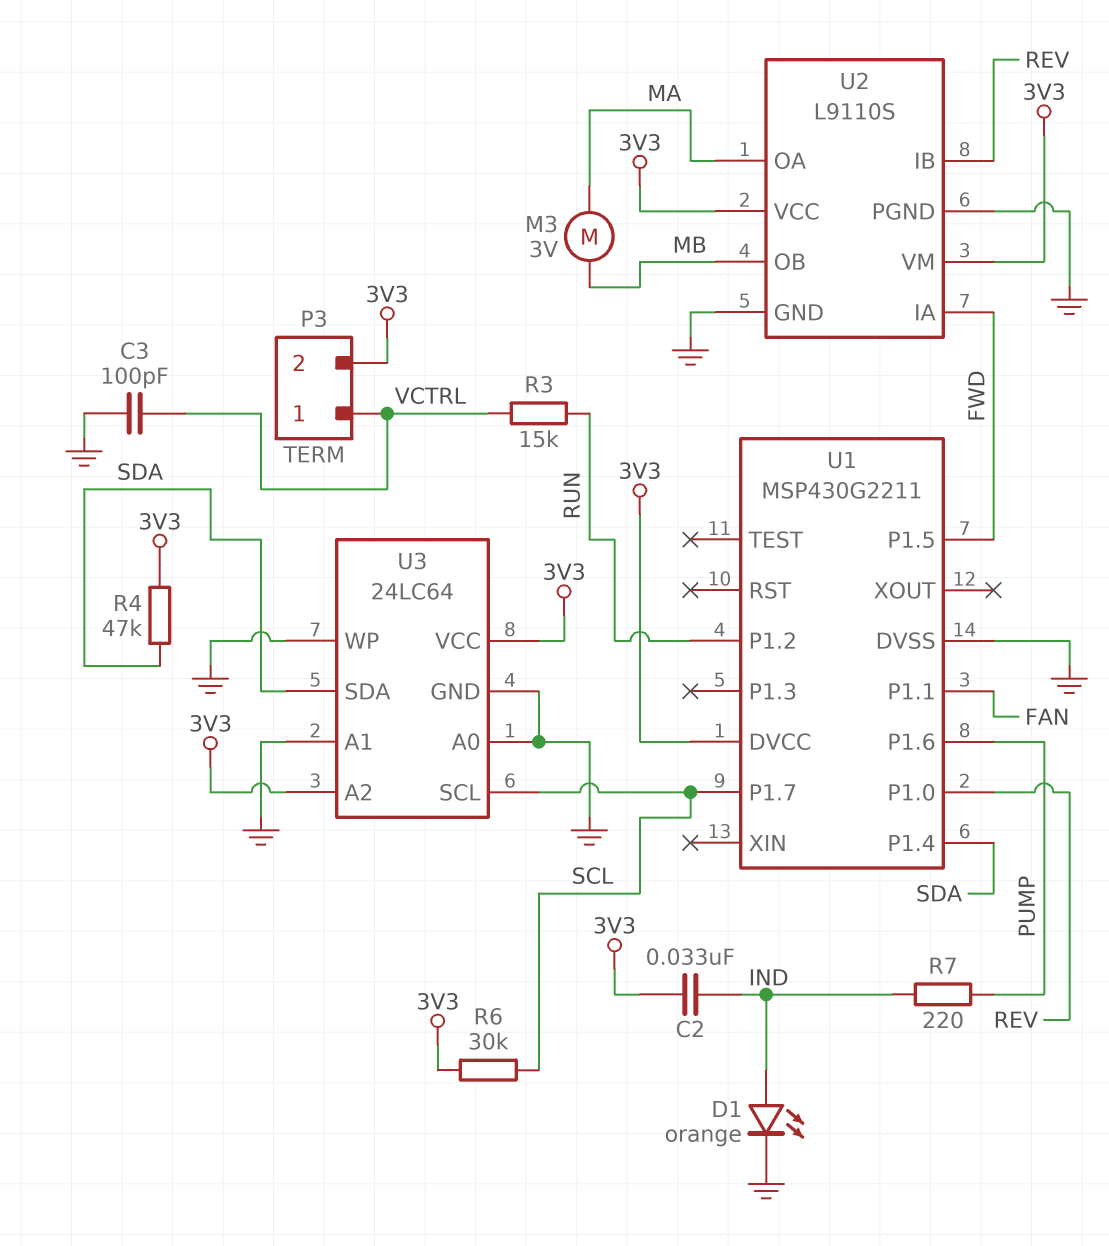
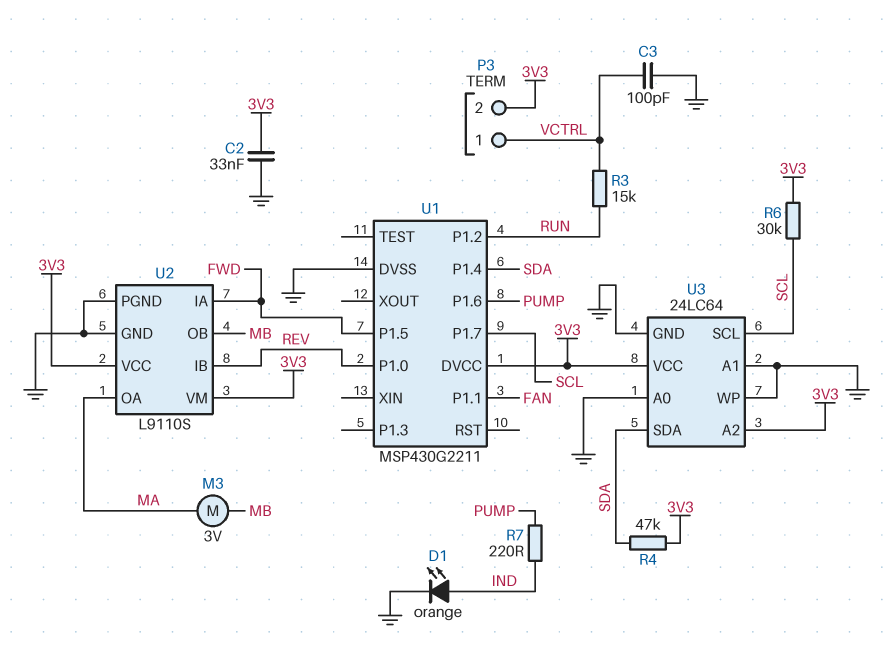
C2: 33nF (3V3, IND) -> 33nF (3V3, GND)

